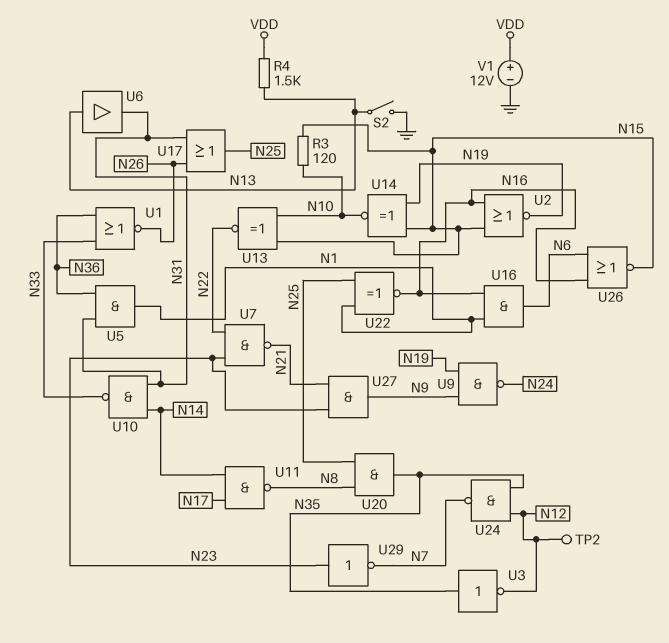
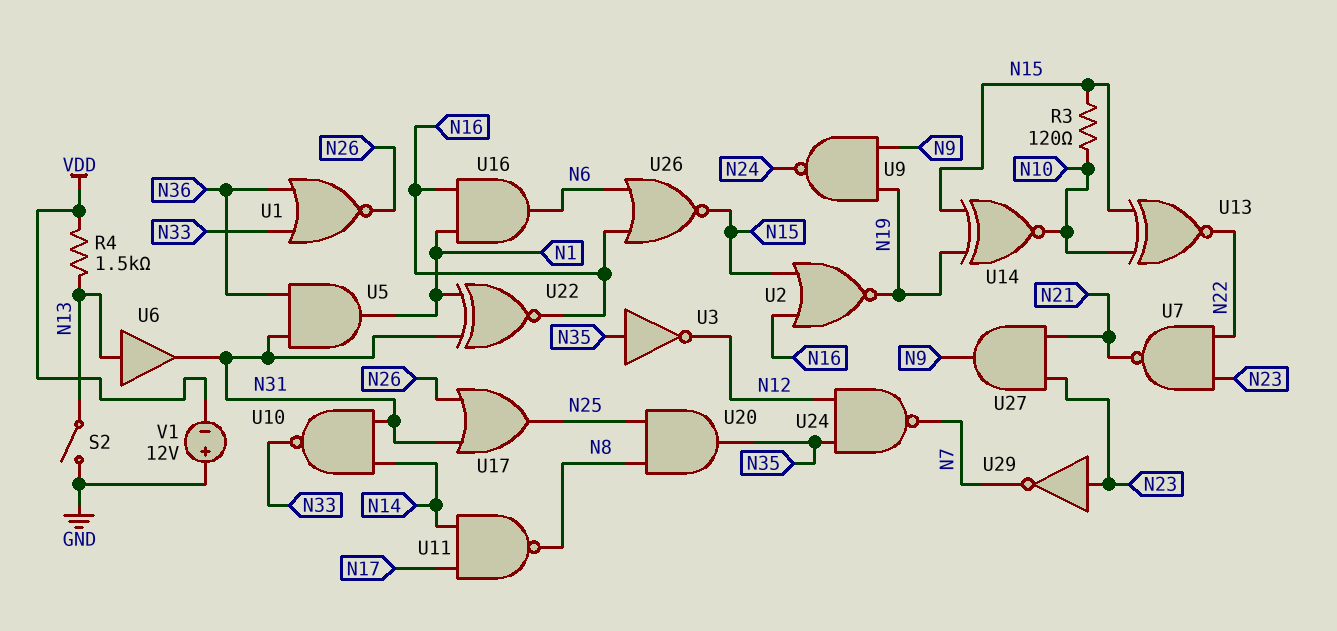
TP2: test point (N12) -> none
U22: XNOR (in N1, in N25, out N16) -> XNOR (in N1, in N31, out N16)
V1: 12V (plus VDD, minus GND) -> 12V (plus GND, minus VDD)

